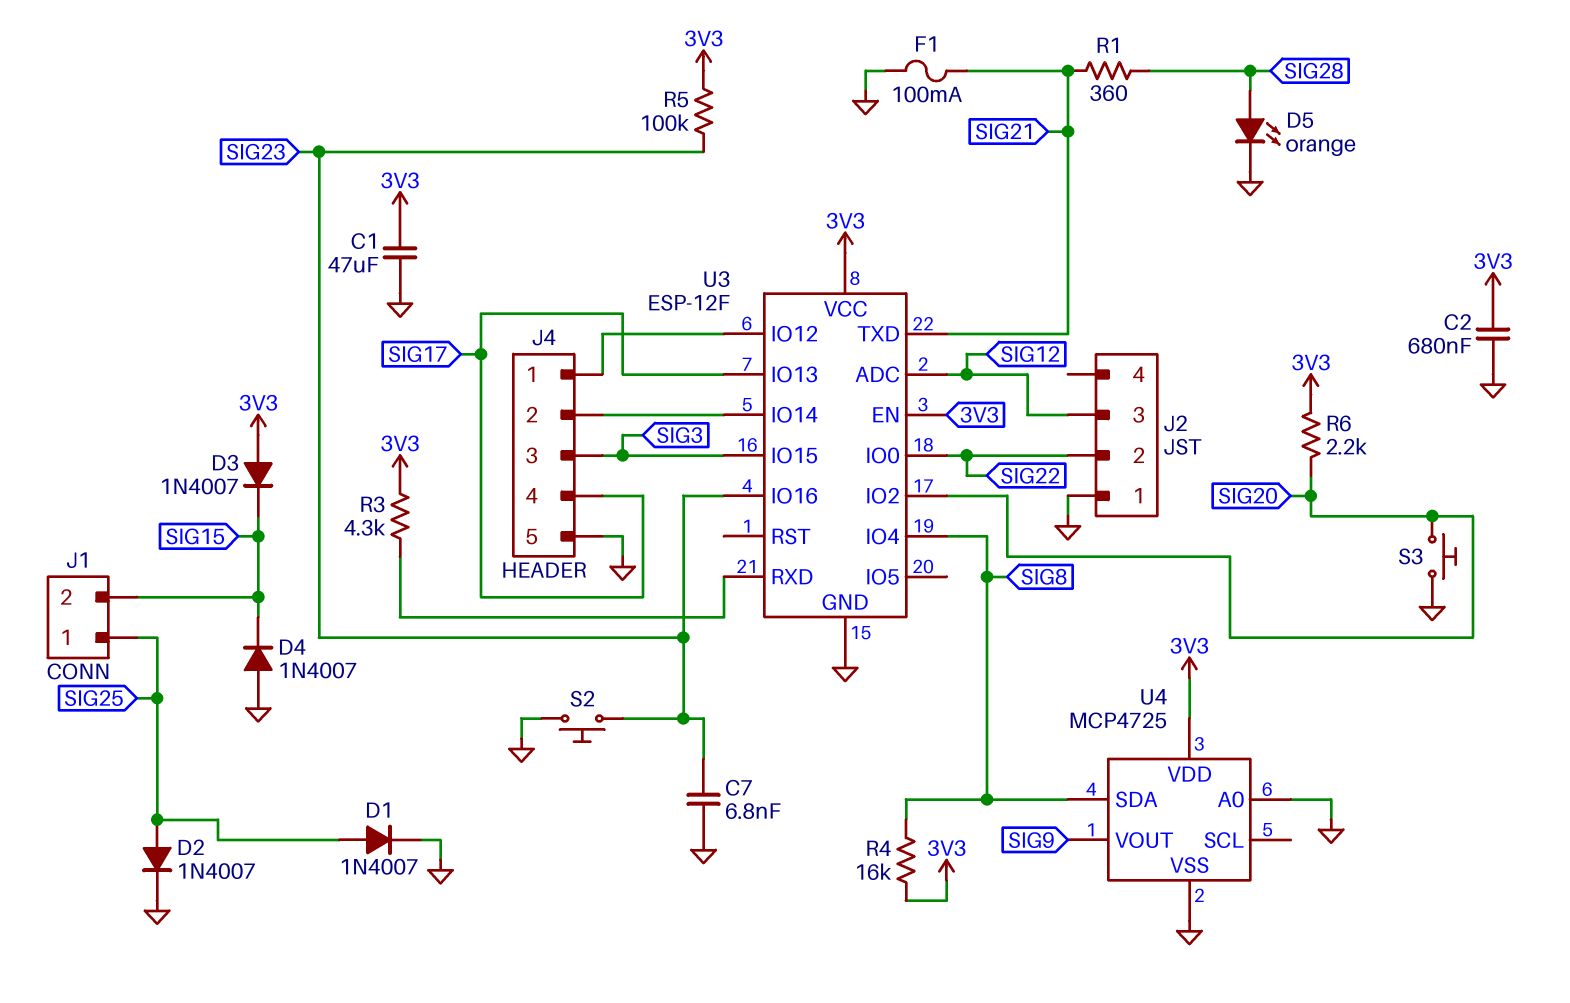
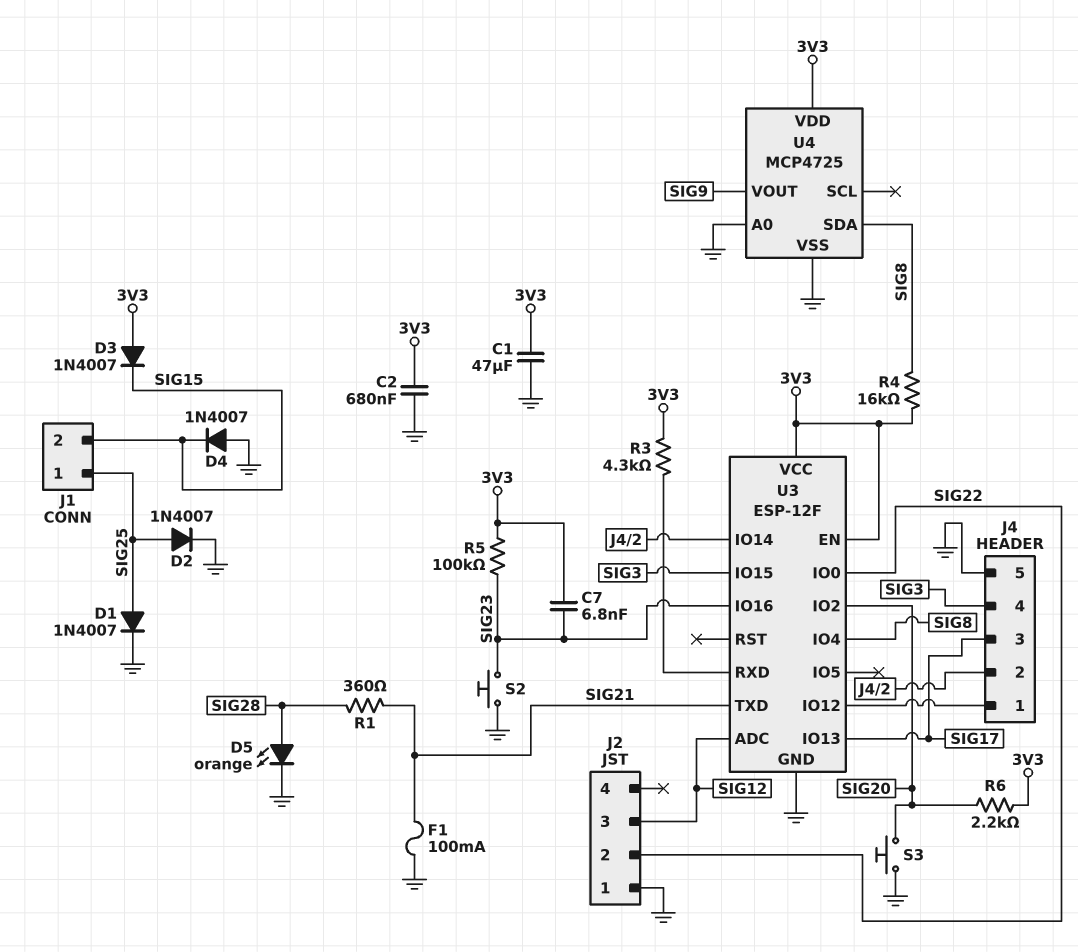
C7: 6.8nF (GND, SIG23) -> 6.8nF (3V3, SIG23)
J4 pin 3: SIG3 -> SIG17
J4 pin 4: SIG17 -> SIG3

